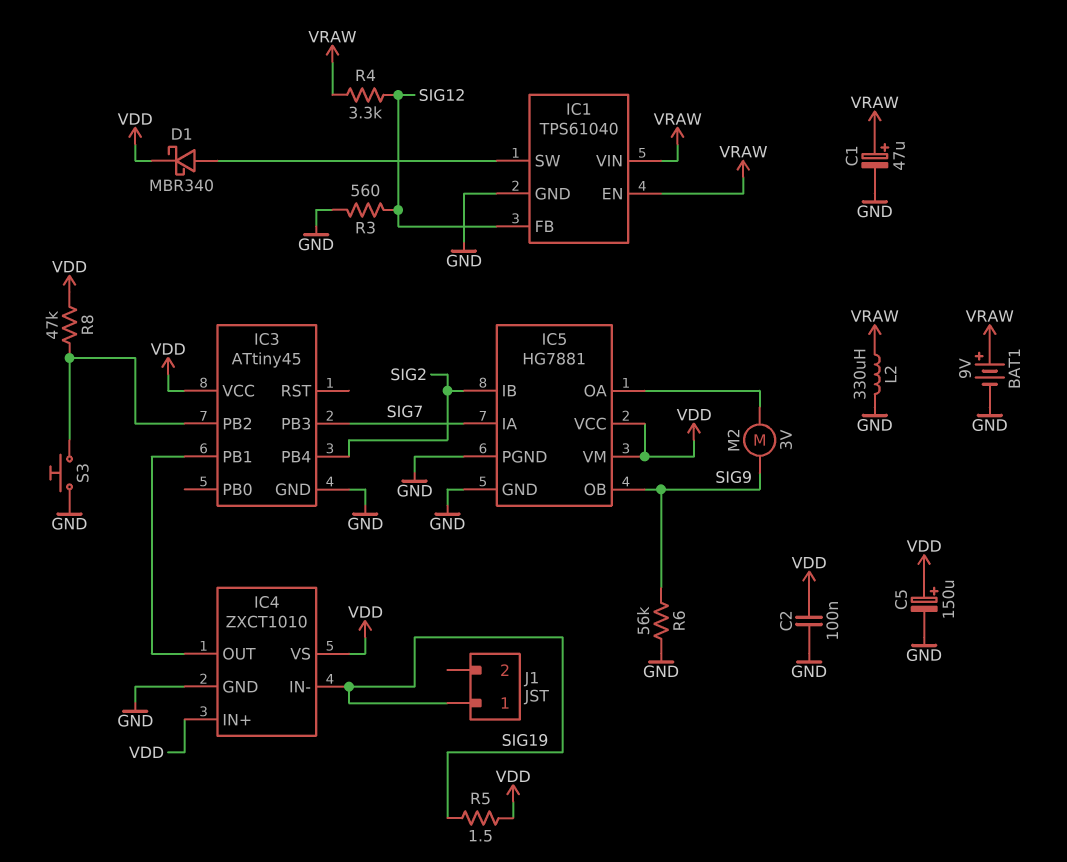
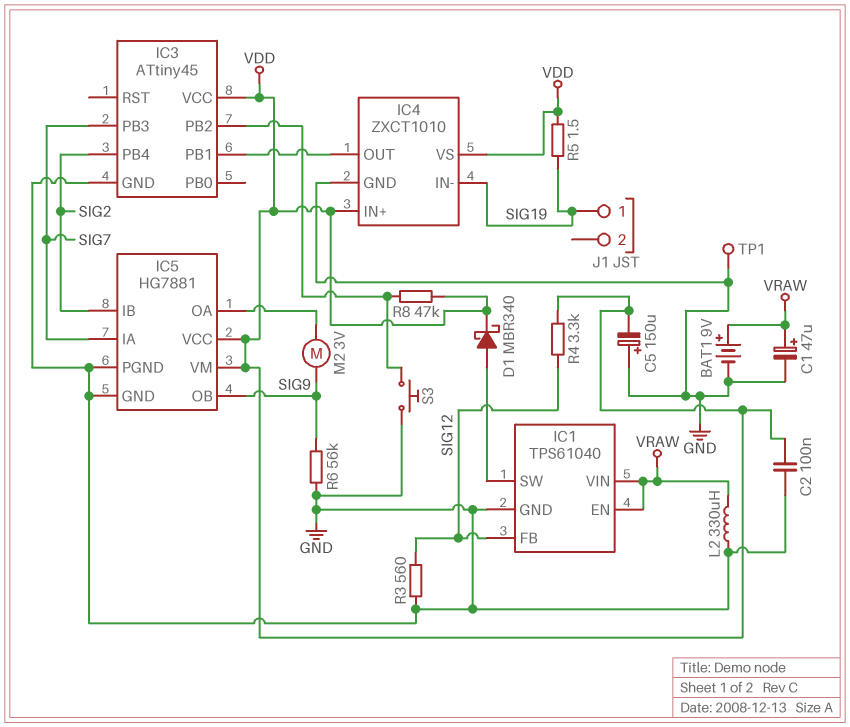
C5: 150uF (plus VDD, minus GND) -> 150uF (plus GND, minus VDD)
R4: 3.3k (SIG12, VRAW) -> 3.3k (SIG12, VDD)
TP1: none -> test point (GND)

